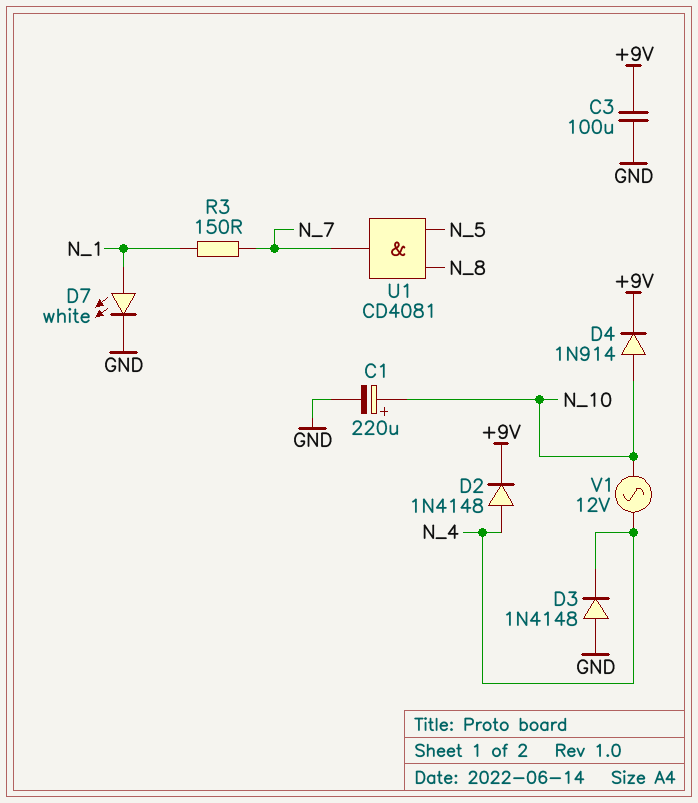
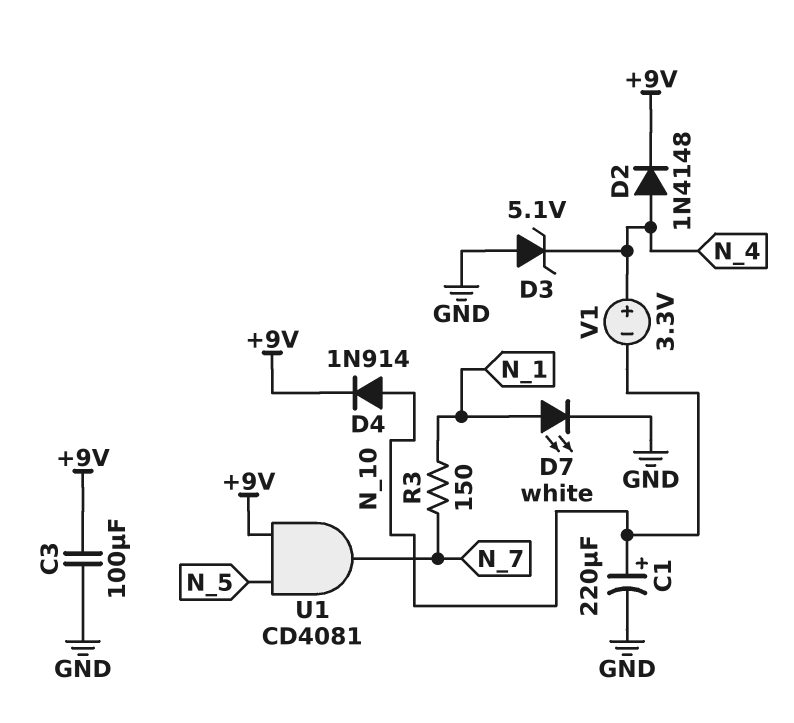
D3: diode 1N4148 (A GND, K N_4) -> zener 5.1V (A GND, K N_4)
U1: AND CD4081 (in N_5, in N_8, out N_7) -> AND CD4081 (in +9V, in N_5, out N_7)
V1: AC 12V (N_4, N_10) -> 3.3V (plus N_4, minus N_10)

